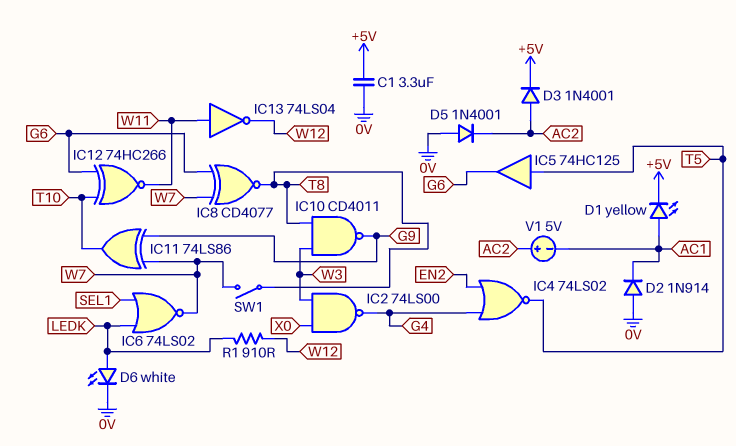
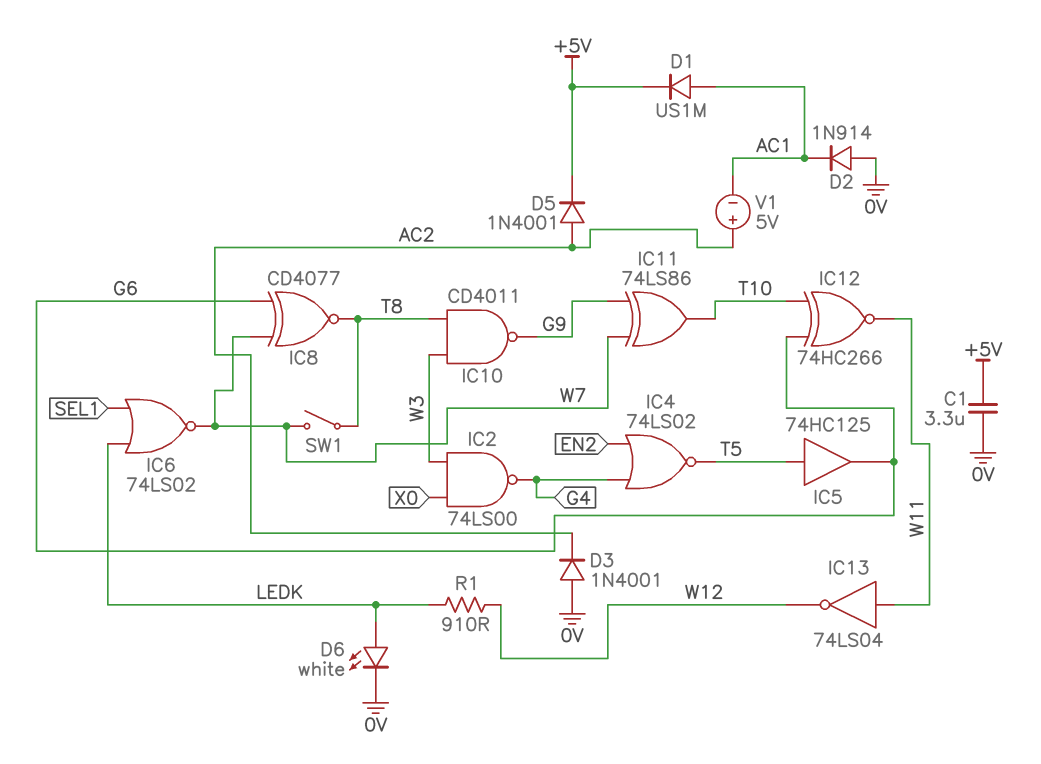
D1: LED yellow (A AC1, K +5V) -> diode US1M (A AC1, K +5V)
D3: diode 1N4001 (A AC2, K +5V) -> diode 1N4001 (A 0V, K AC2)
D5: diode 1N4001 (A 0V, K AC2) -> diode 1N4001 (A AC2, K +5V)

